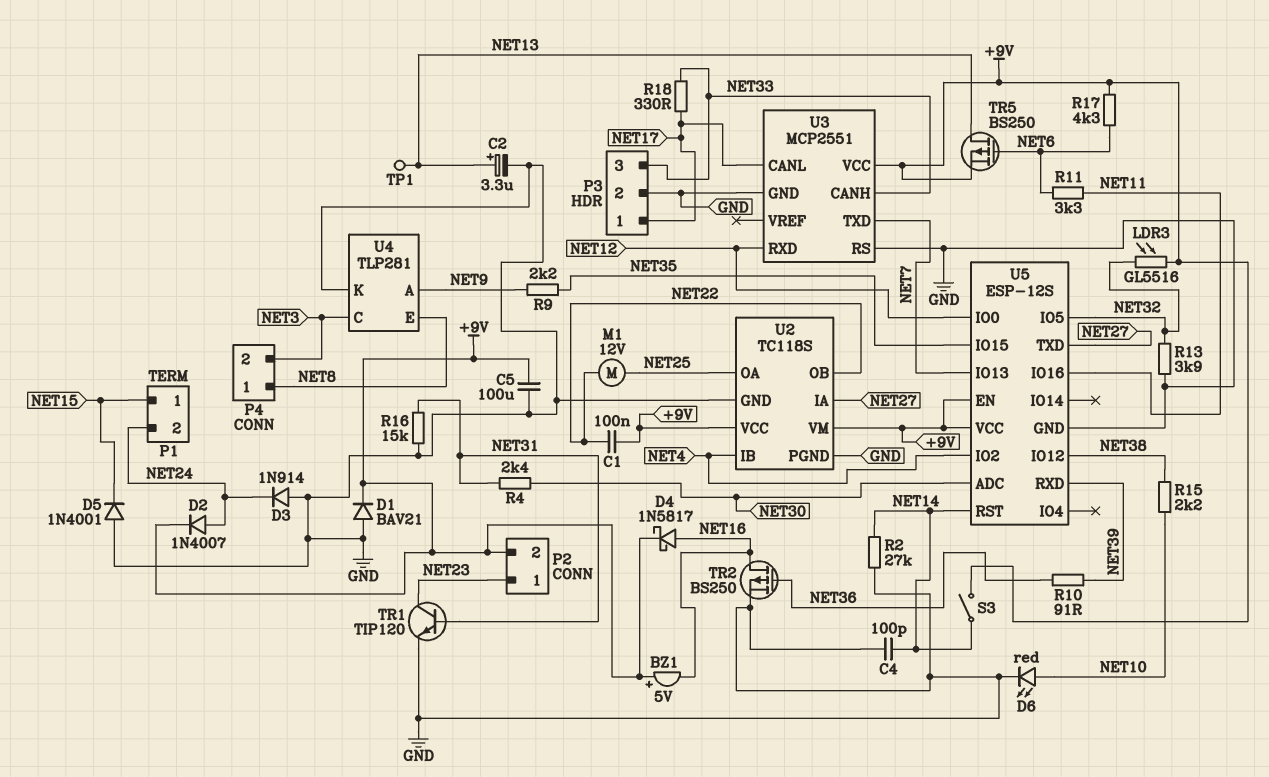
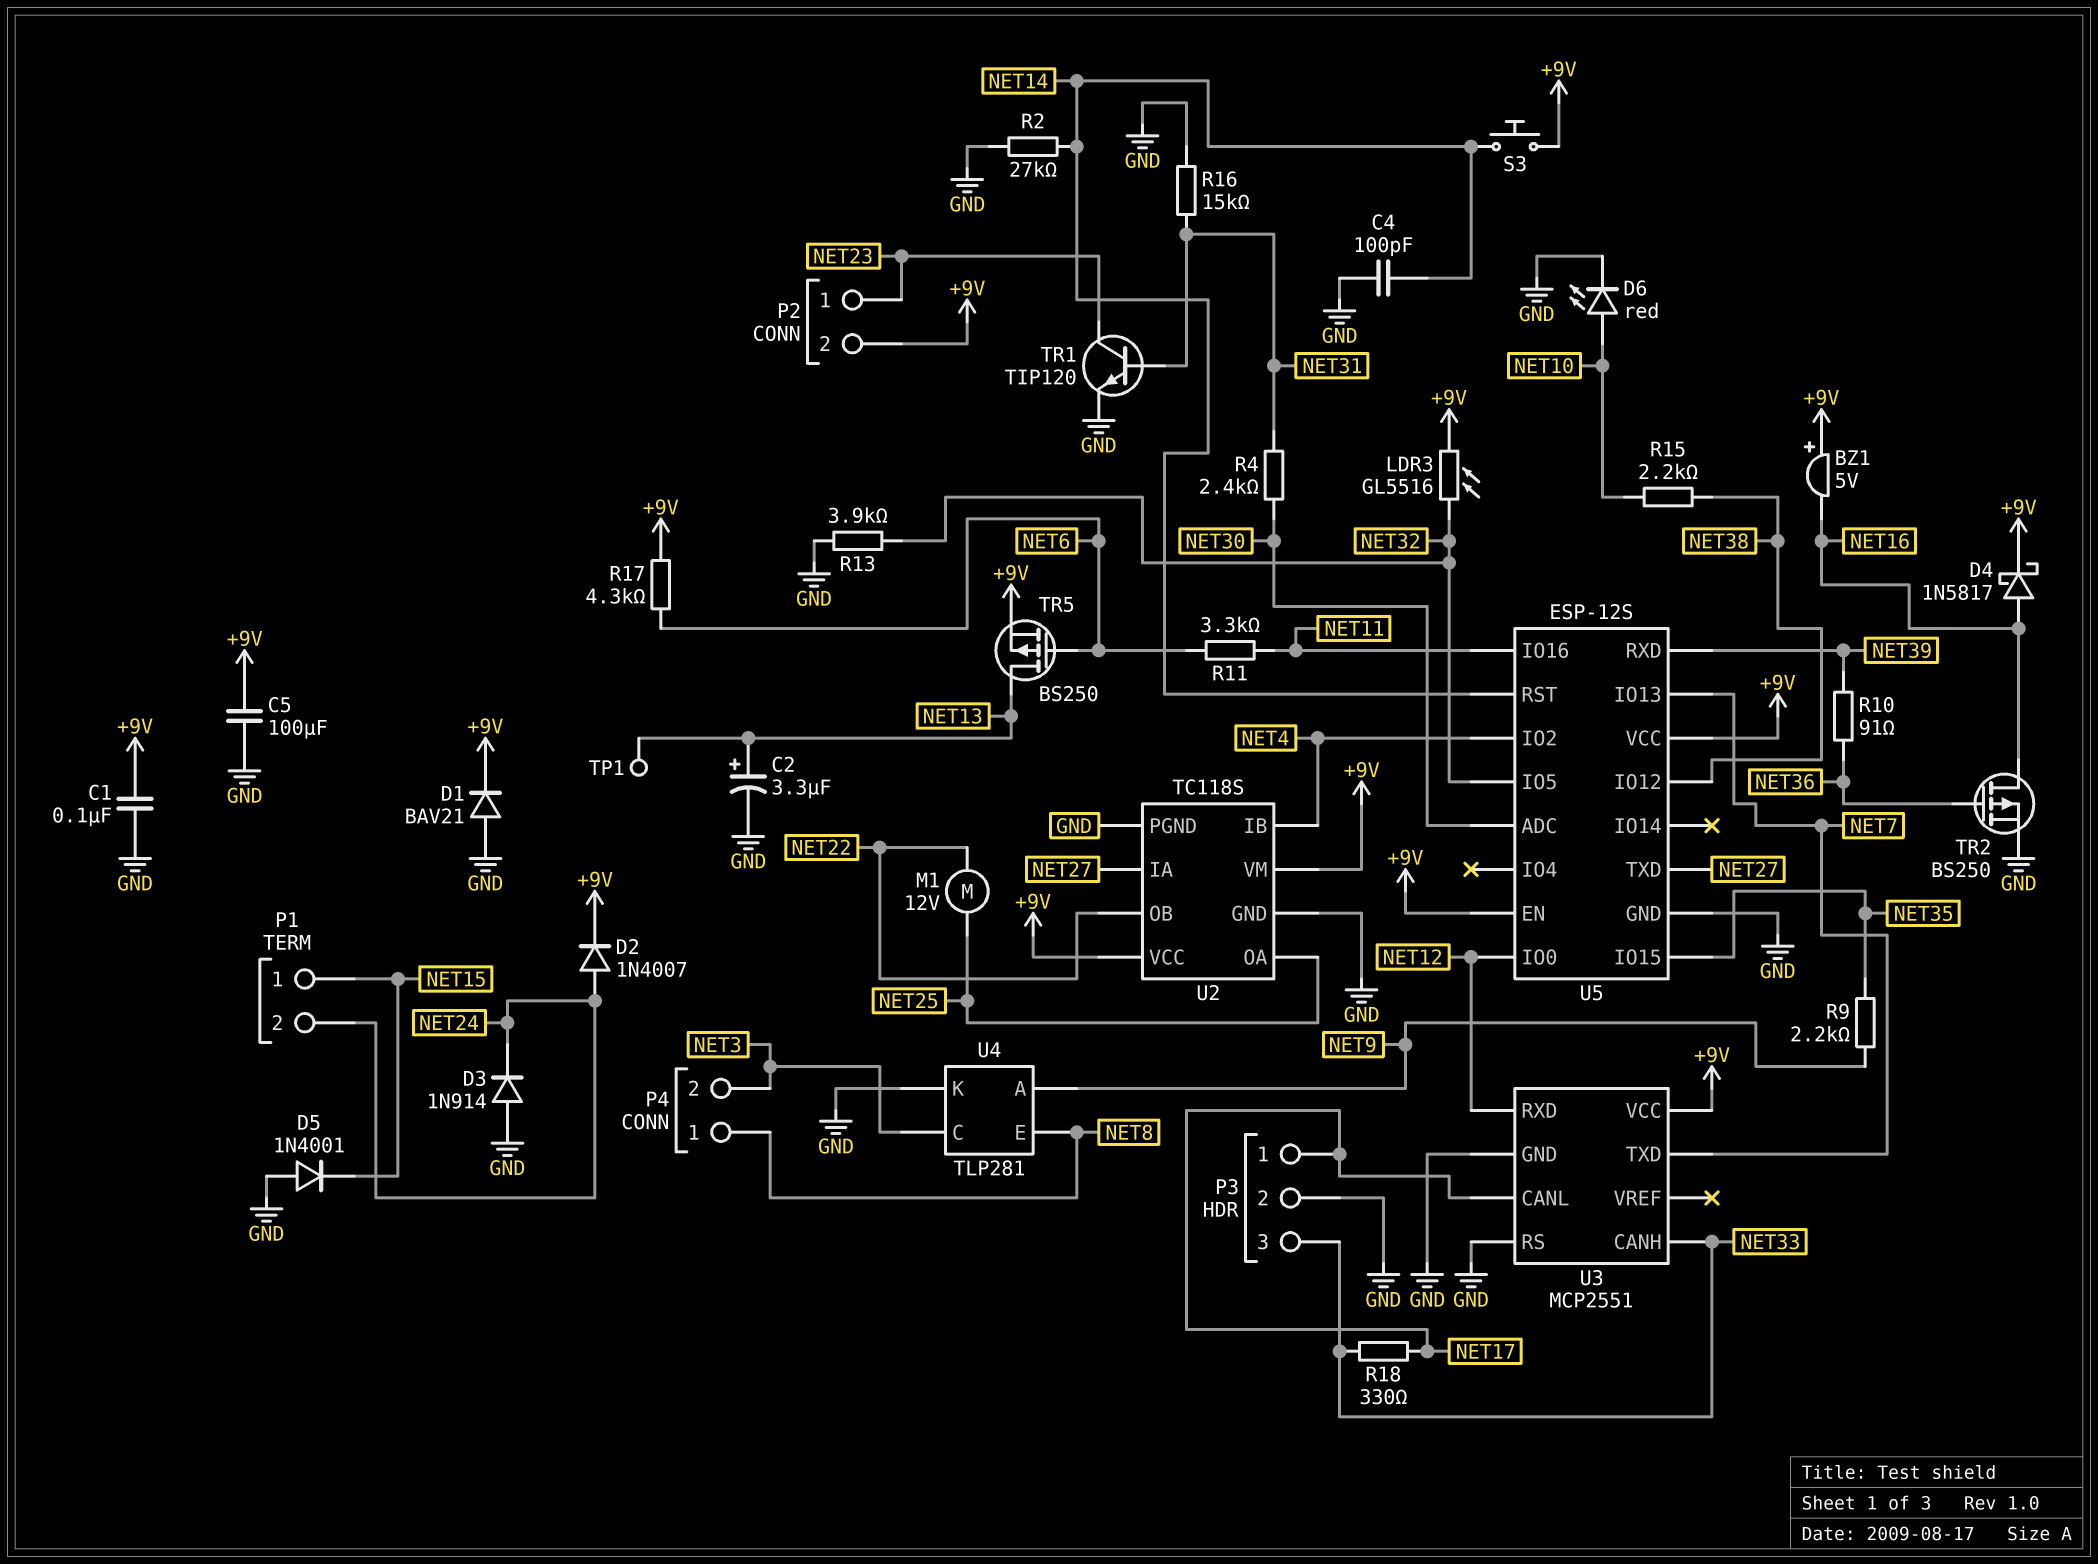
C1: 100nF (+9V, NET22) -> 100nF (+9V, GND)
S3: switch (+9V, NET14) -> button (+9V, NET14)

